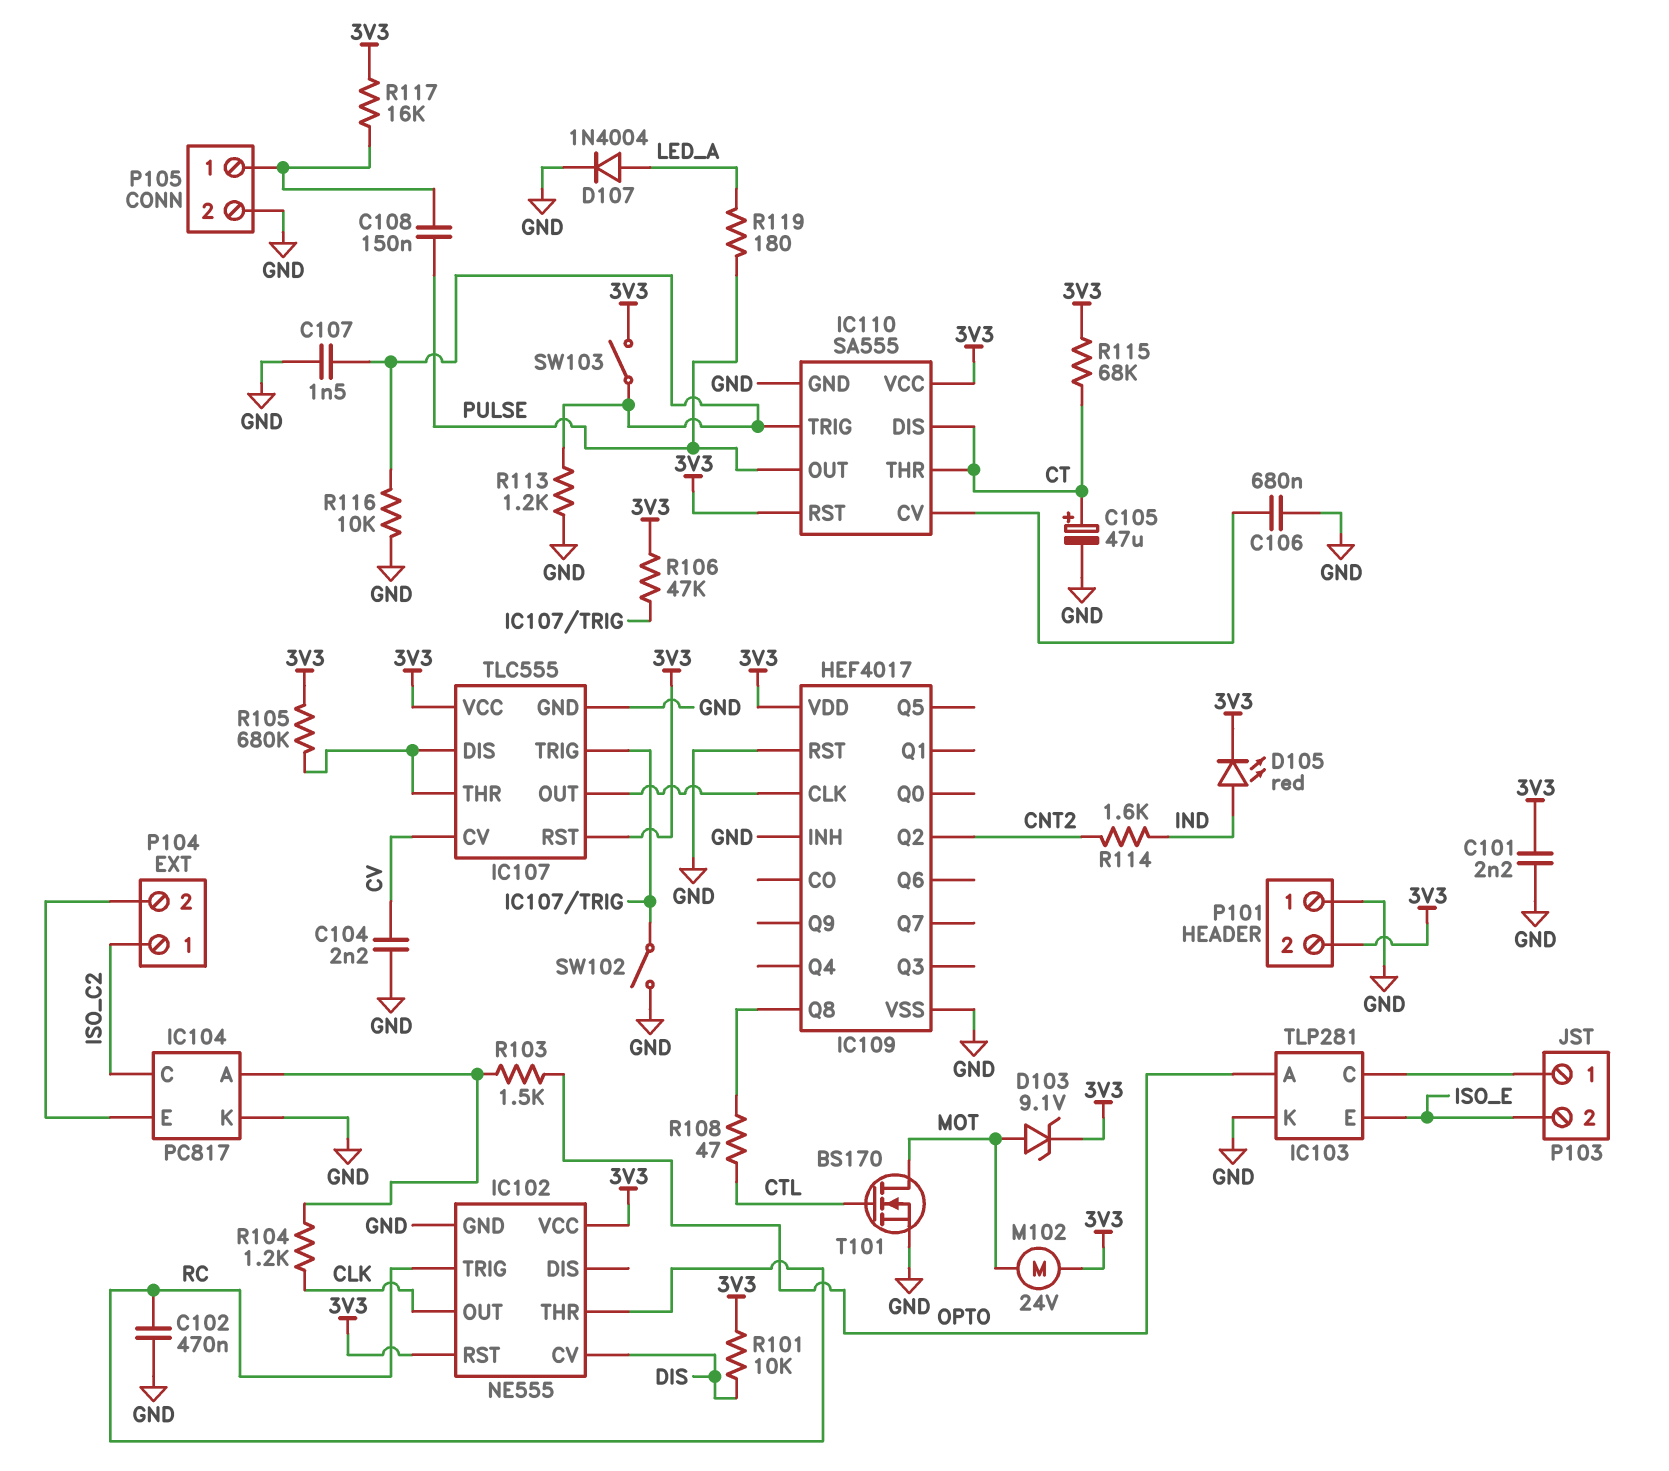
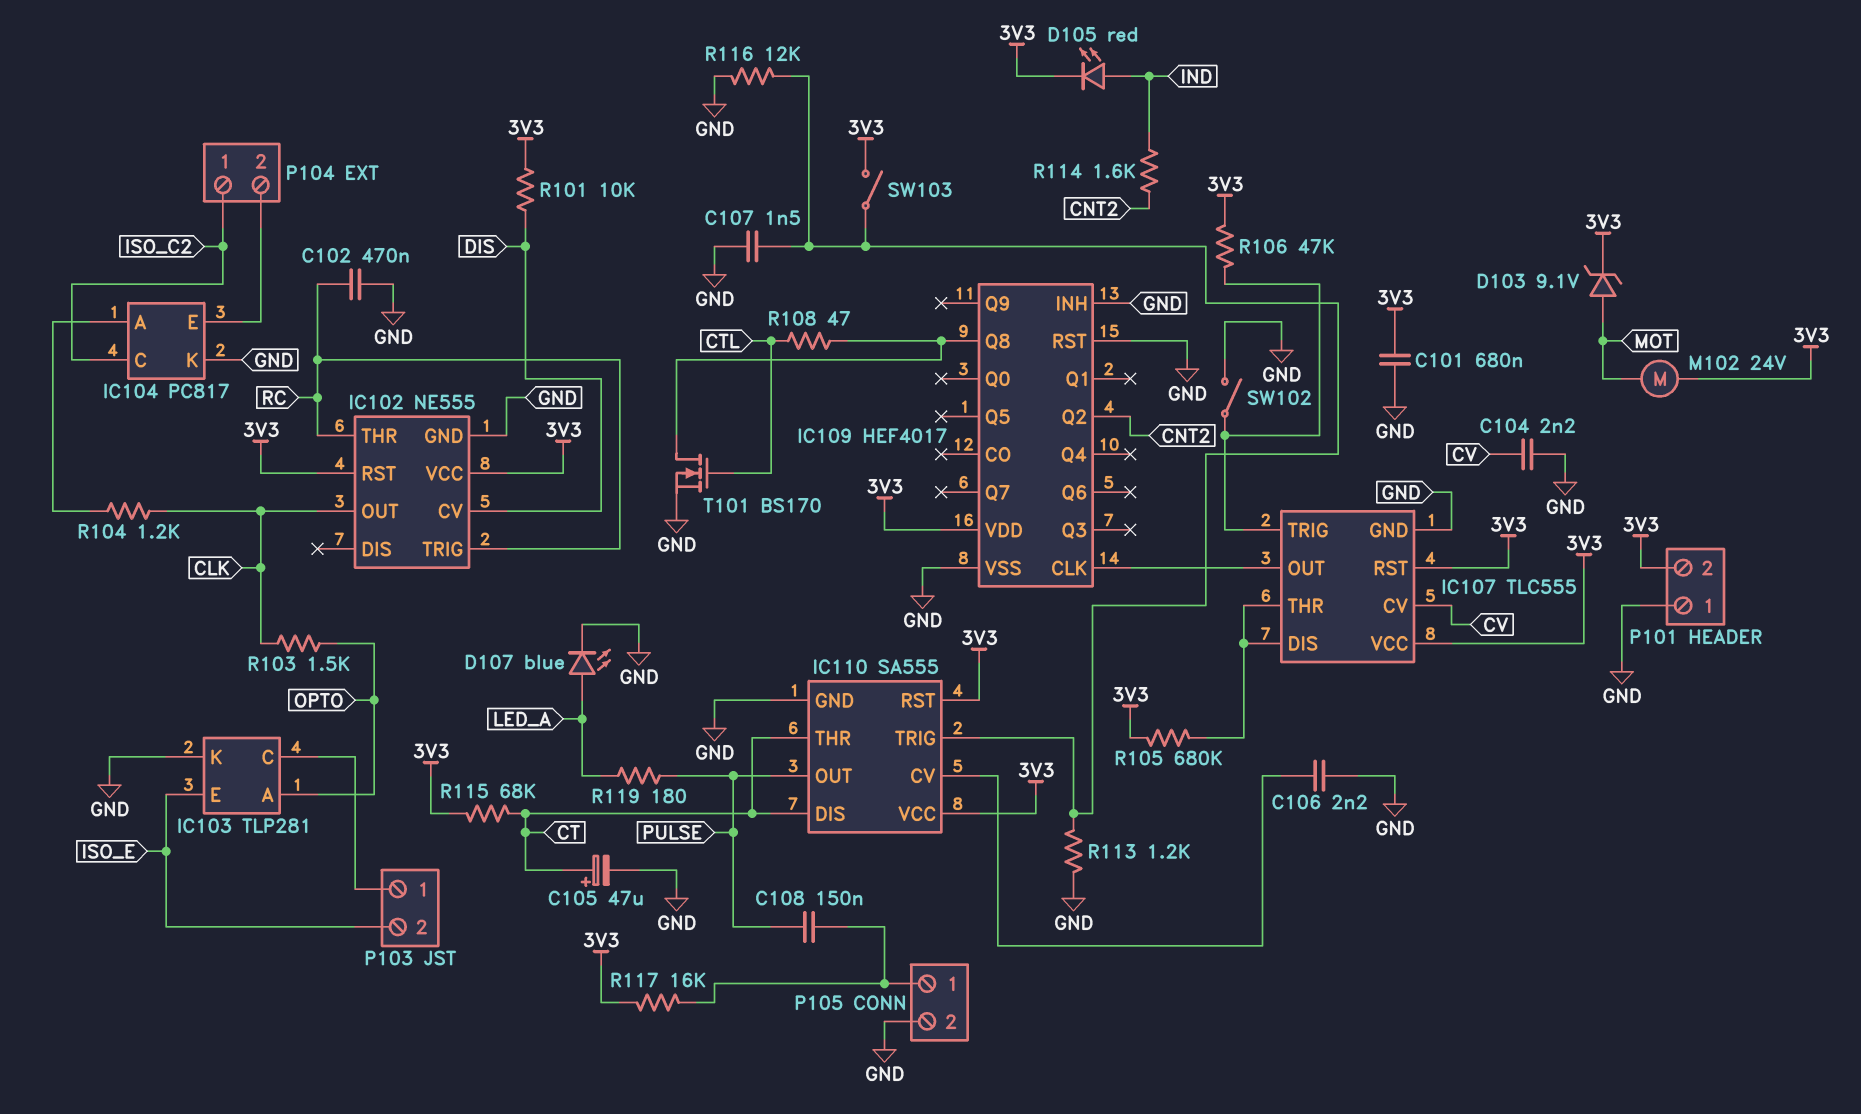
C101: 2.2nF (3V3, GND) -> 680nF (3V3, GND)
C106: 680nF (GND, IC110/CV) -> 2.2nF (GND, IC110/CV)
D107: diode 1N4004 (A LED_A, K GND) -> LED blue (A LED_A, K GND)
R103: 1.5k (IC104/A, OPTO) -> 1.5k (CLK, OPTO)
R116: 10k (GND, IC110/TRIG) -> 12k (GND, IC110/TRIG)
T101: NMOS BS170 (G CTL, D MOT, S GND) -> NMOS BS170 (G CTL, D IC109/Q8, S GND)

